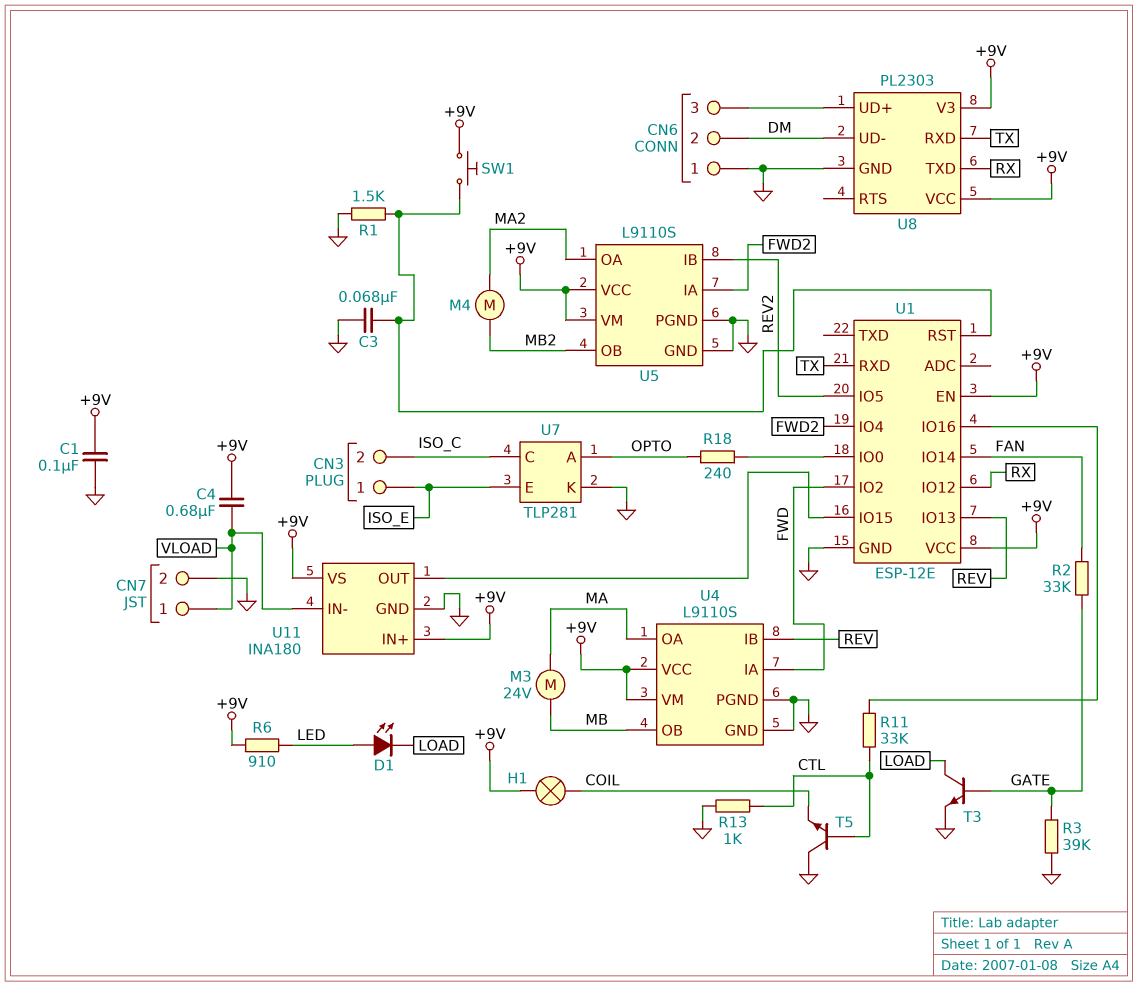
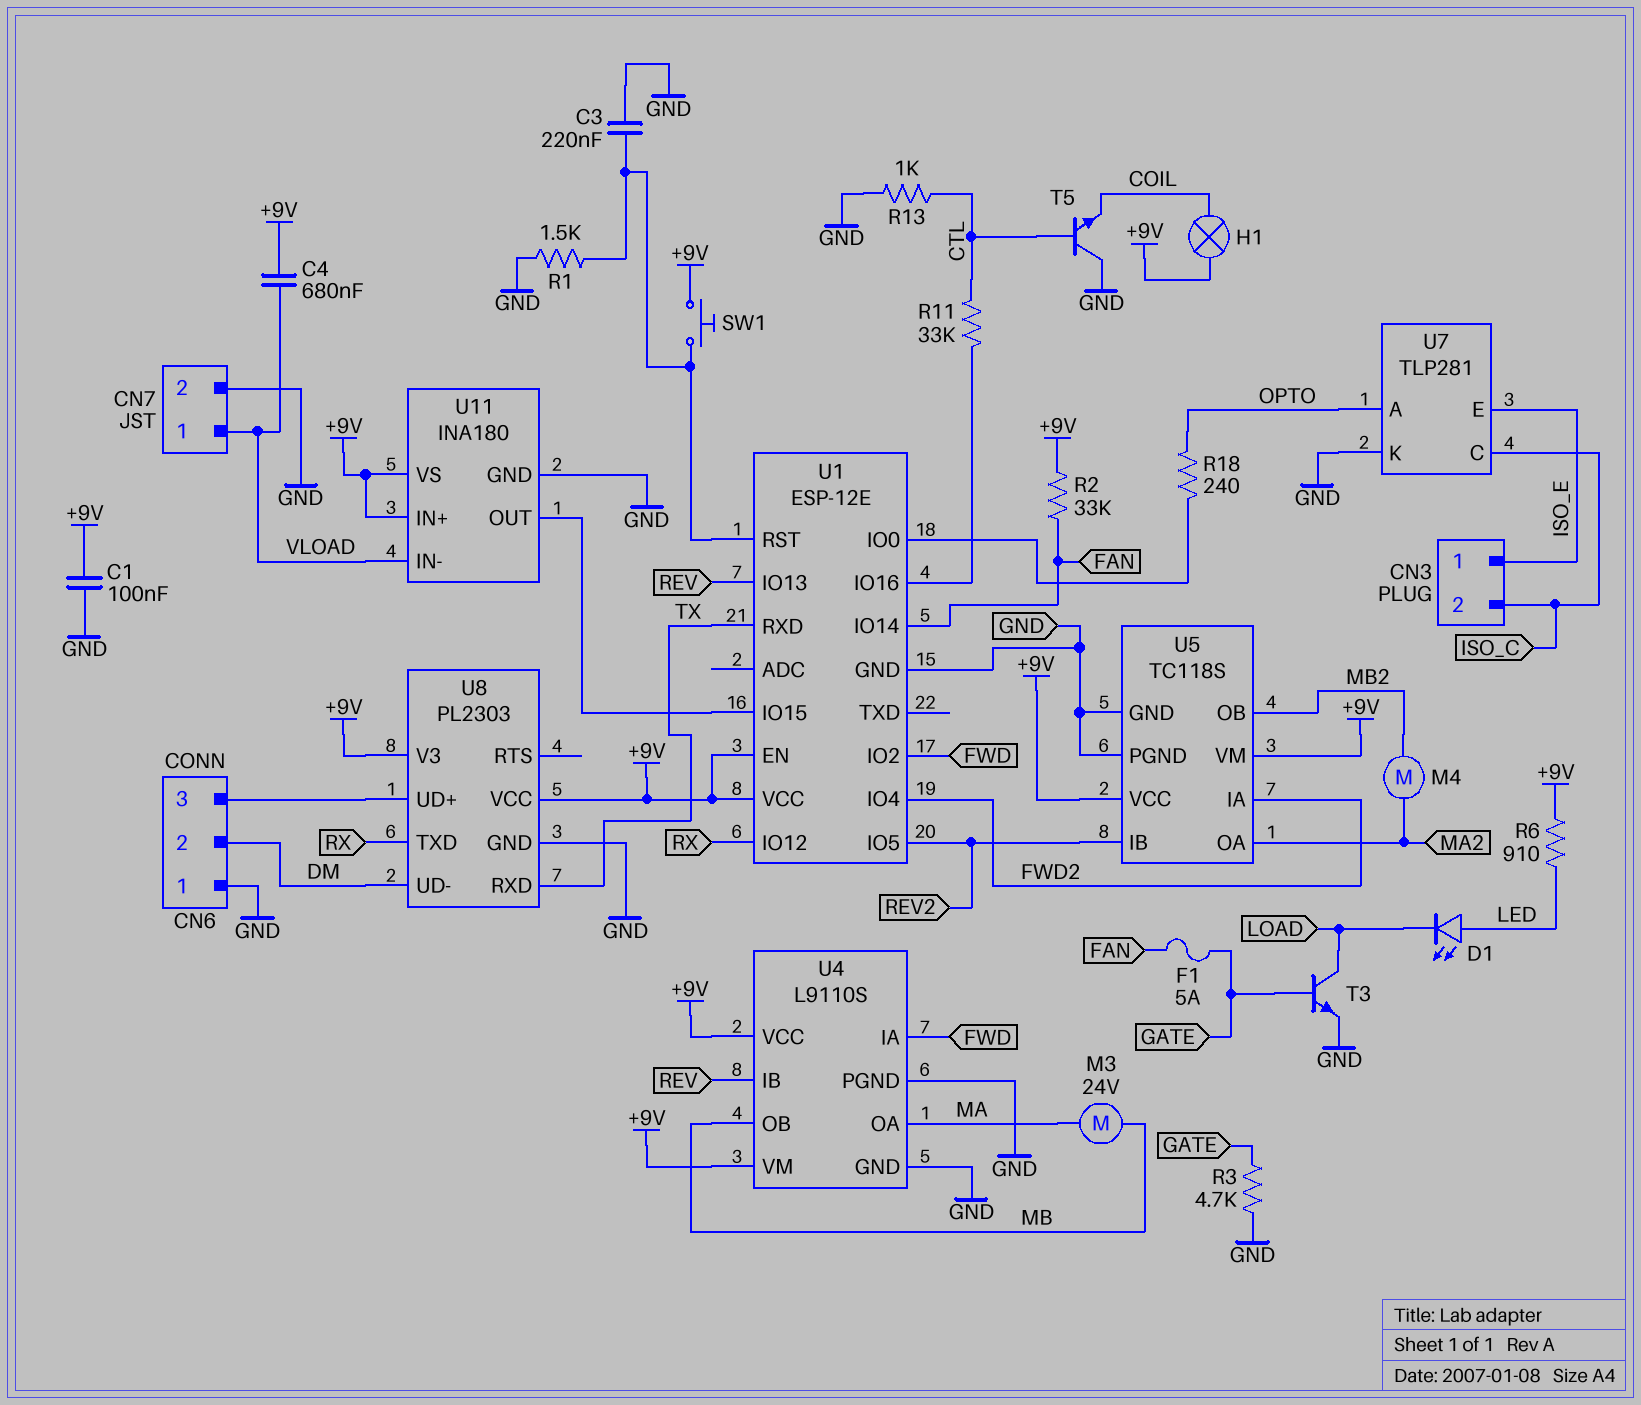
C3: 68nF (GND, U1/RST) -> 220nF (GND, U1/RST)
F1: none -> 5A (FAN, GATE)
R2: 33k (FAN, GATE) -> 33k (+9V, FAN)
R3: 39k (GATE, GND) -> 4.7k (GATE, GND)
U5: L9110S -> TC118S

